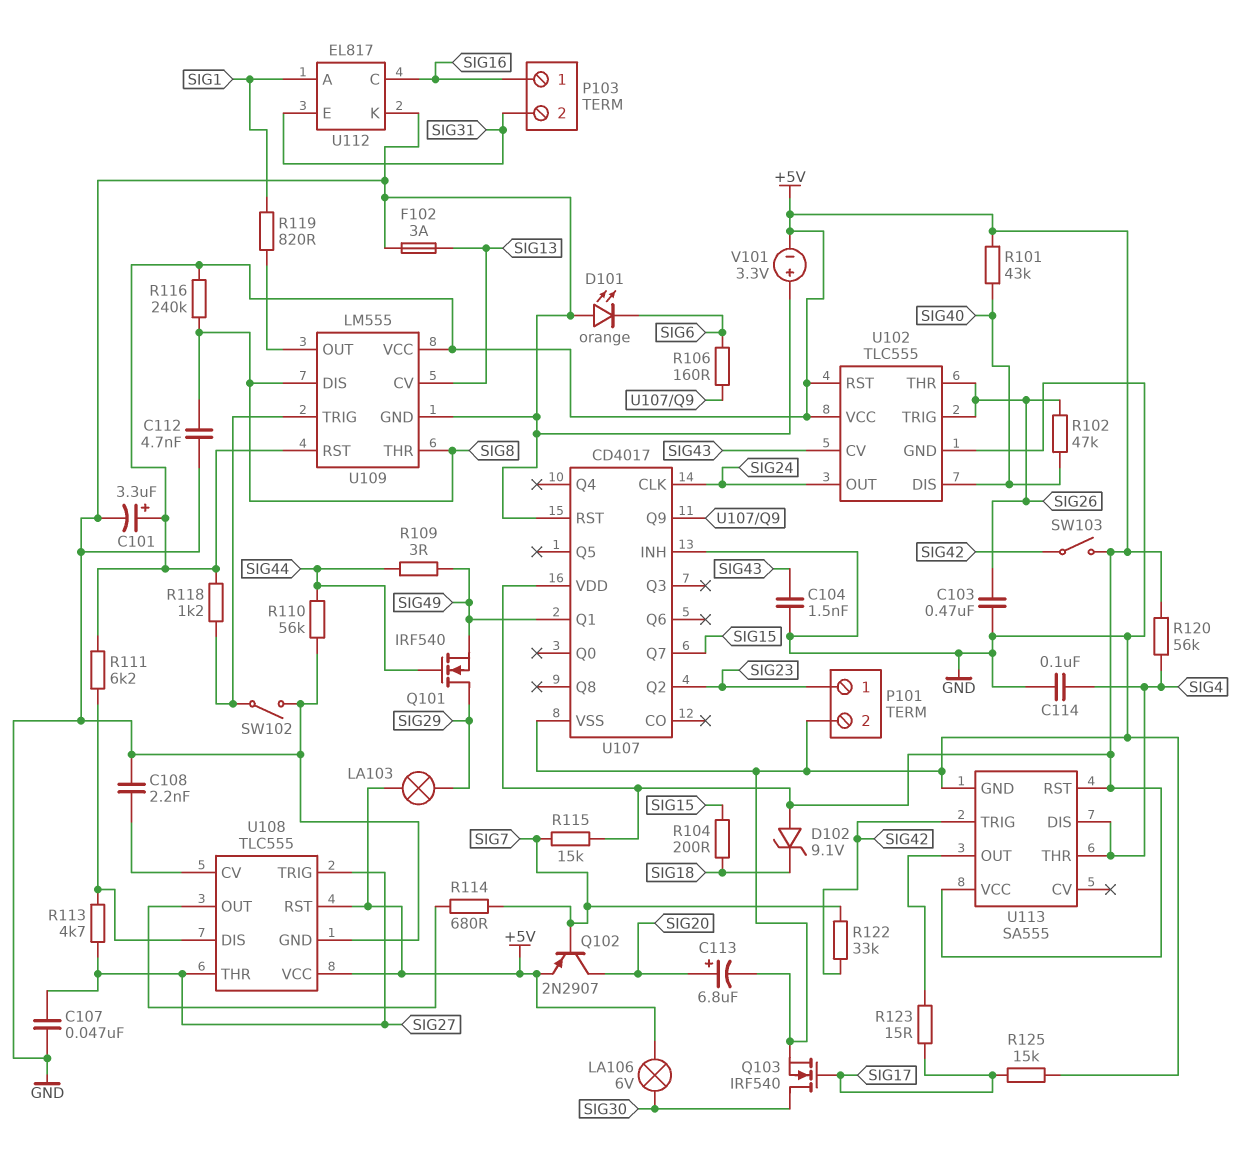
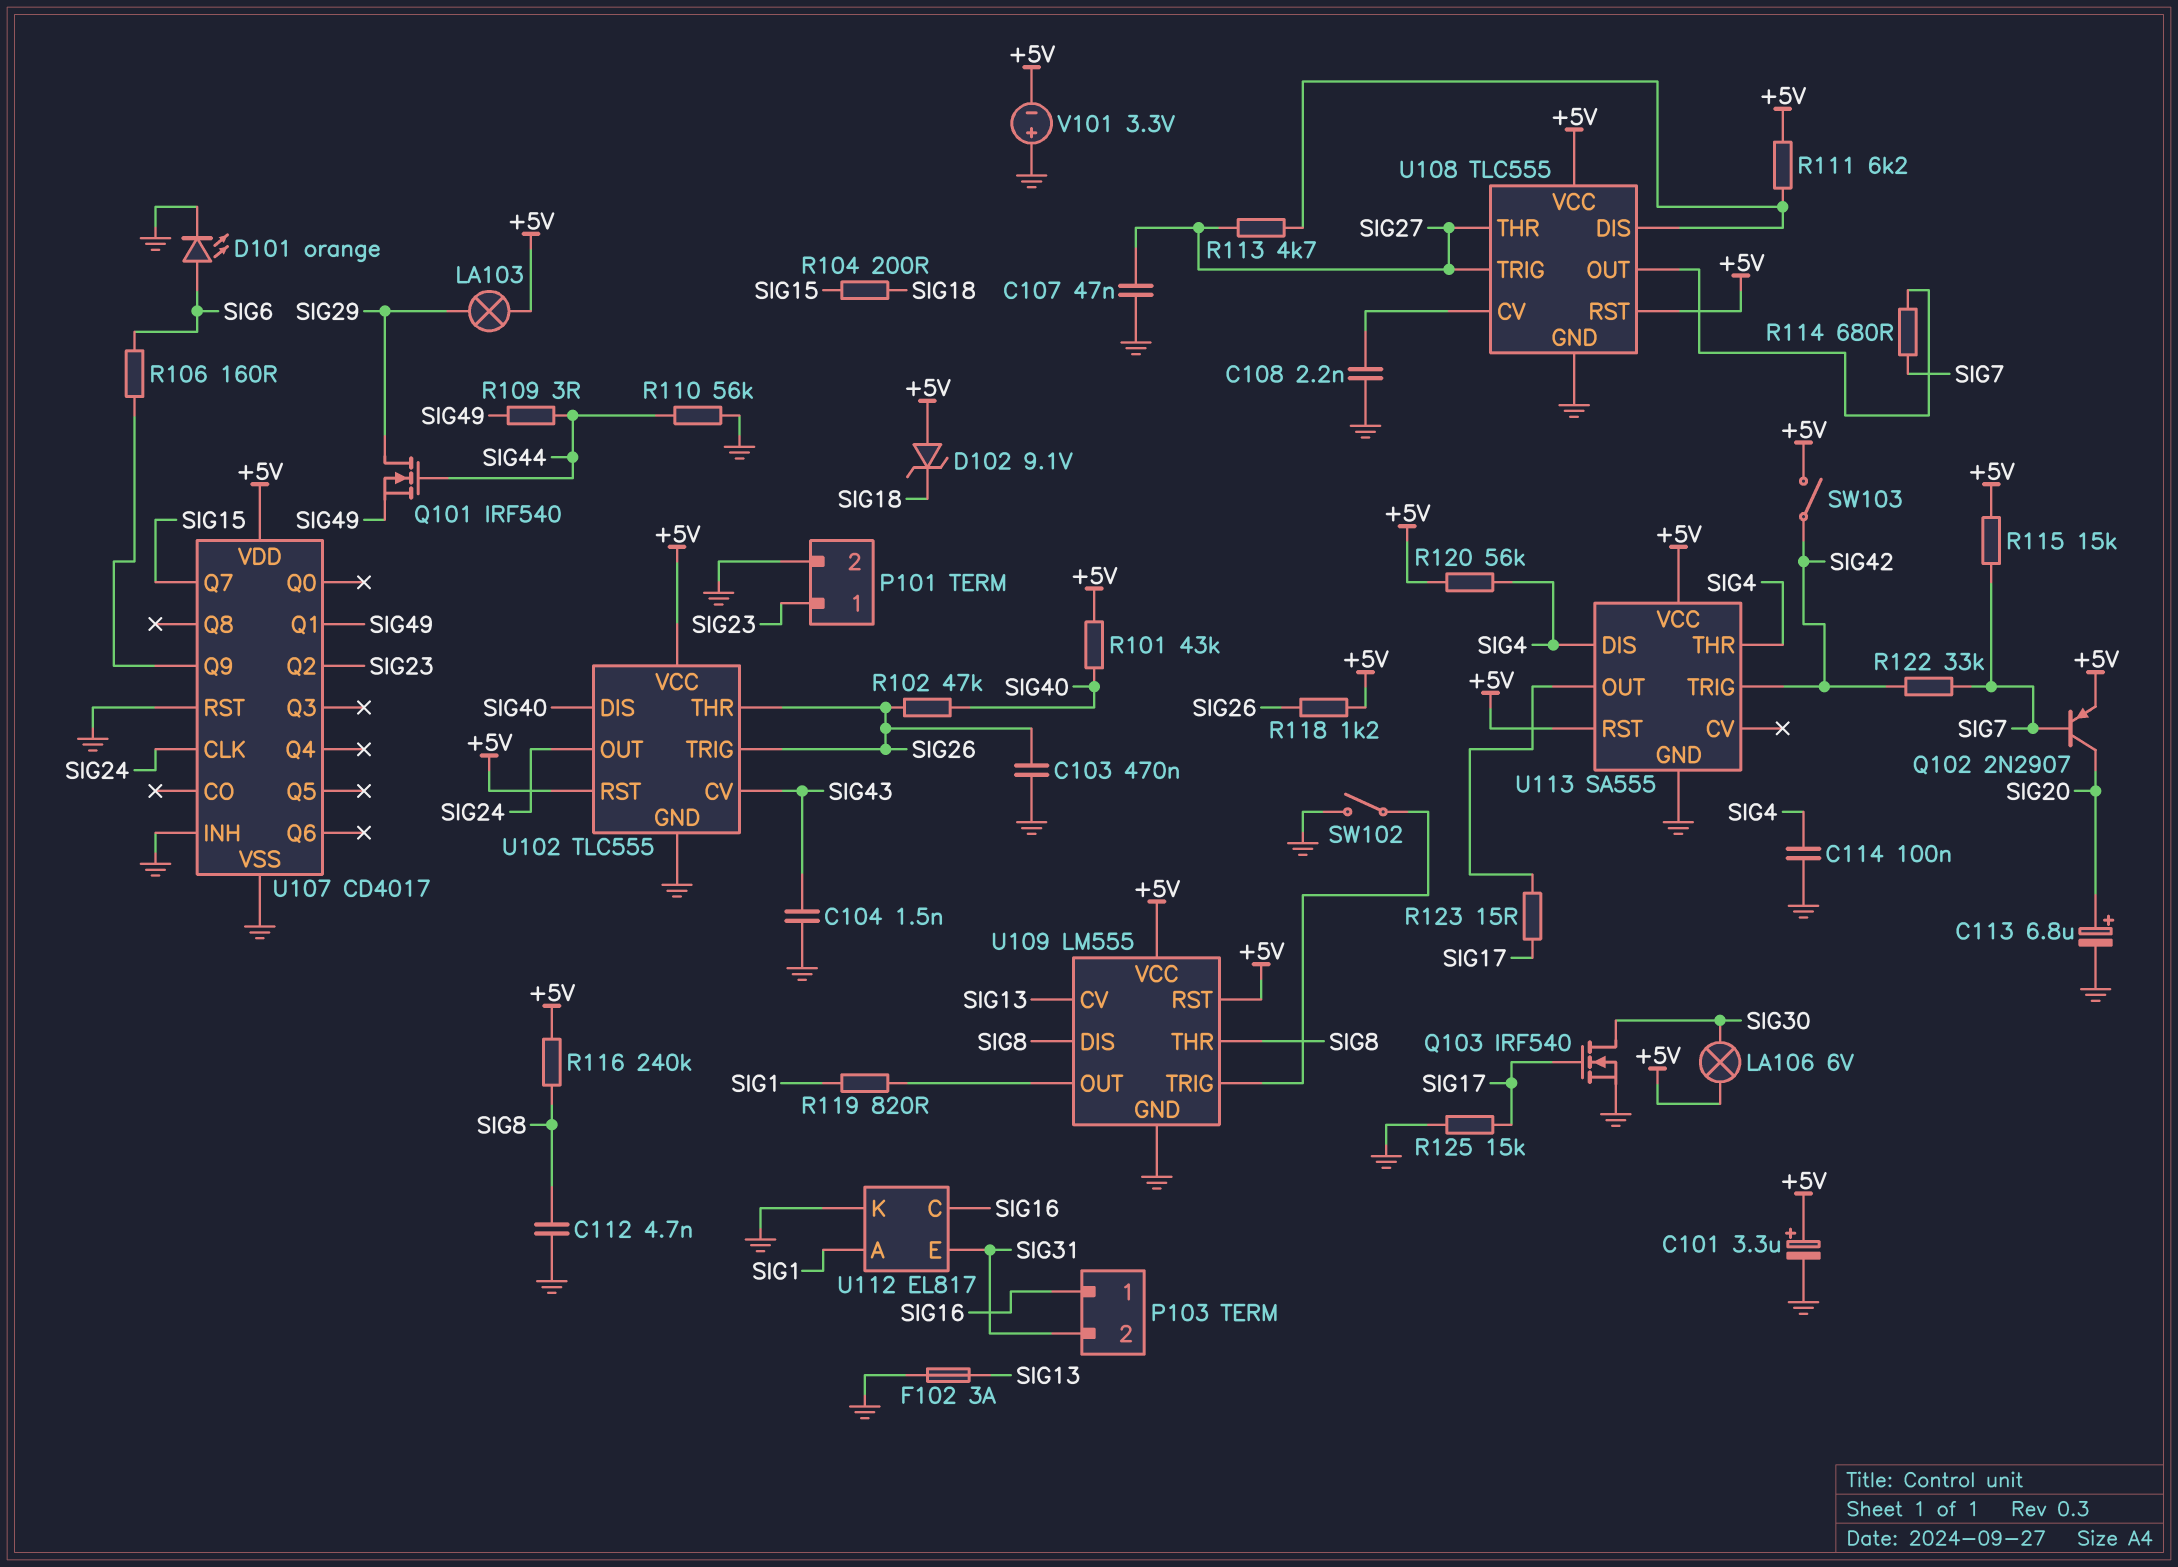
D101: LED orange (A GND, K SIG6) -> LED orange (A SIG6, K GND)
R118: 1.2k (+5V, U109/TRIG) -> 1.2k (+5V, SIG26)

